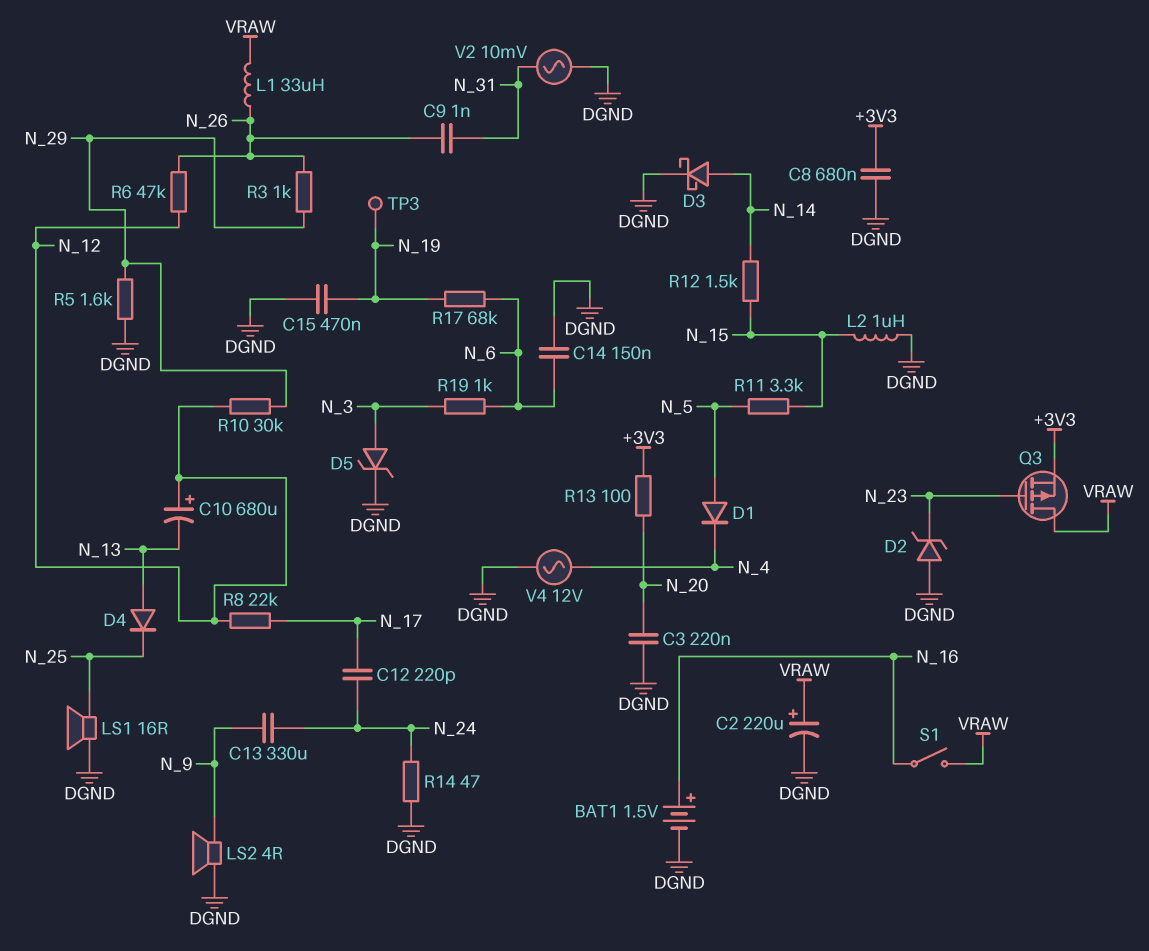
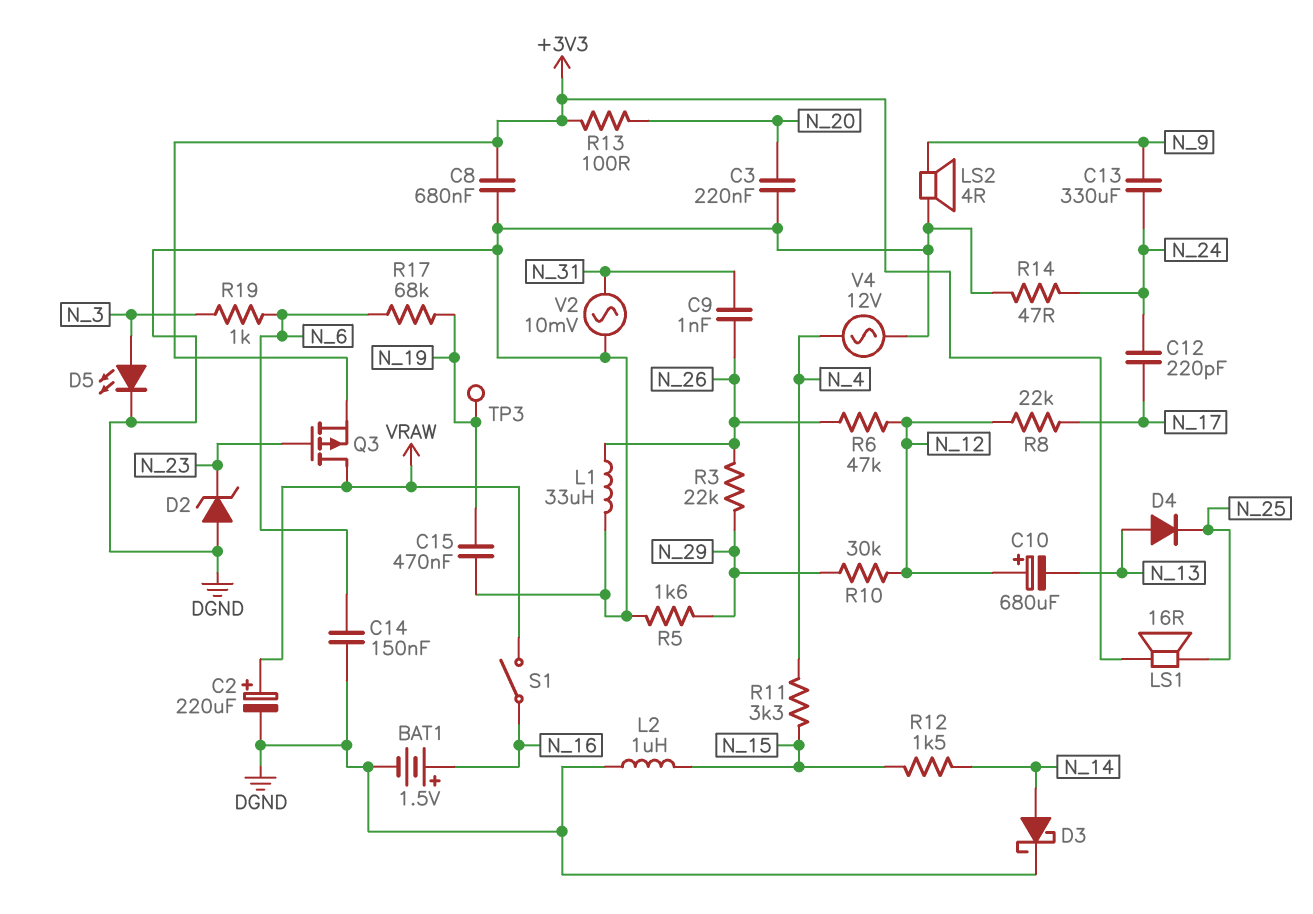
D1: diode (A N_5, K N_4) -> none
D5: zener (A N_3, K DGND) -> LED (A N_3, K DGND)
L1: 33uH (N_26, VRAW) -> 33uH (DGND, N_26)
LS1: speaker 16R (DGND, N_25) -> speaker 16R (+3V3, N_25)
R3: 1k (N_26, N_29) -> 22k (N_26, N_29)
R11: 3.3k (N_5, N_15) -> 3.3k (N_4, N_15)

